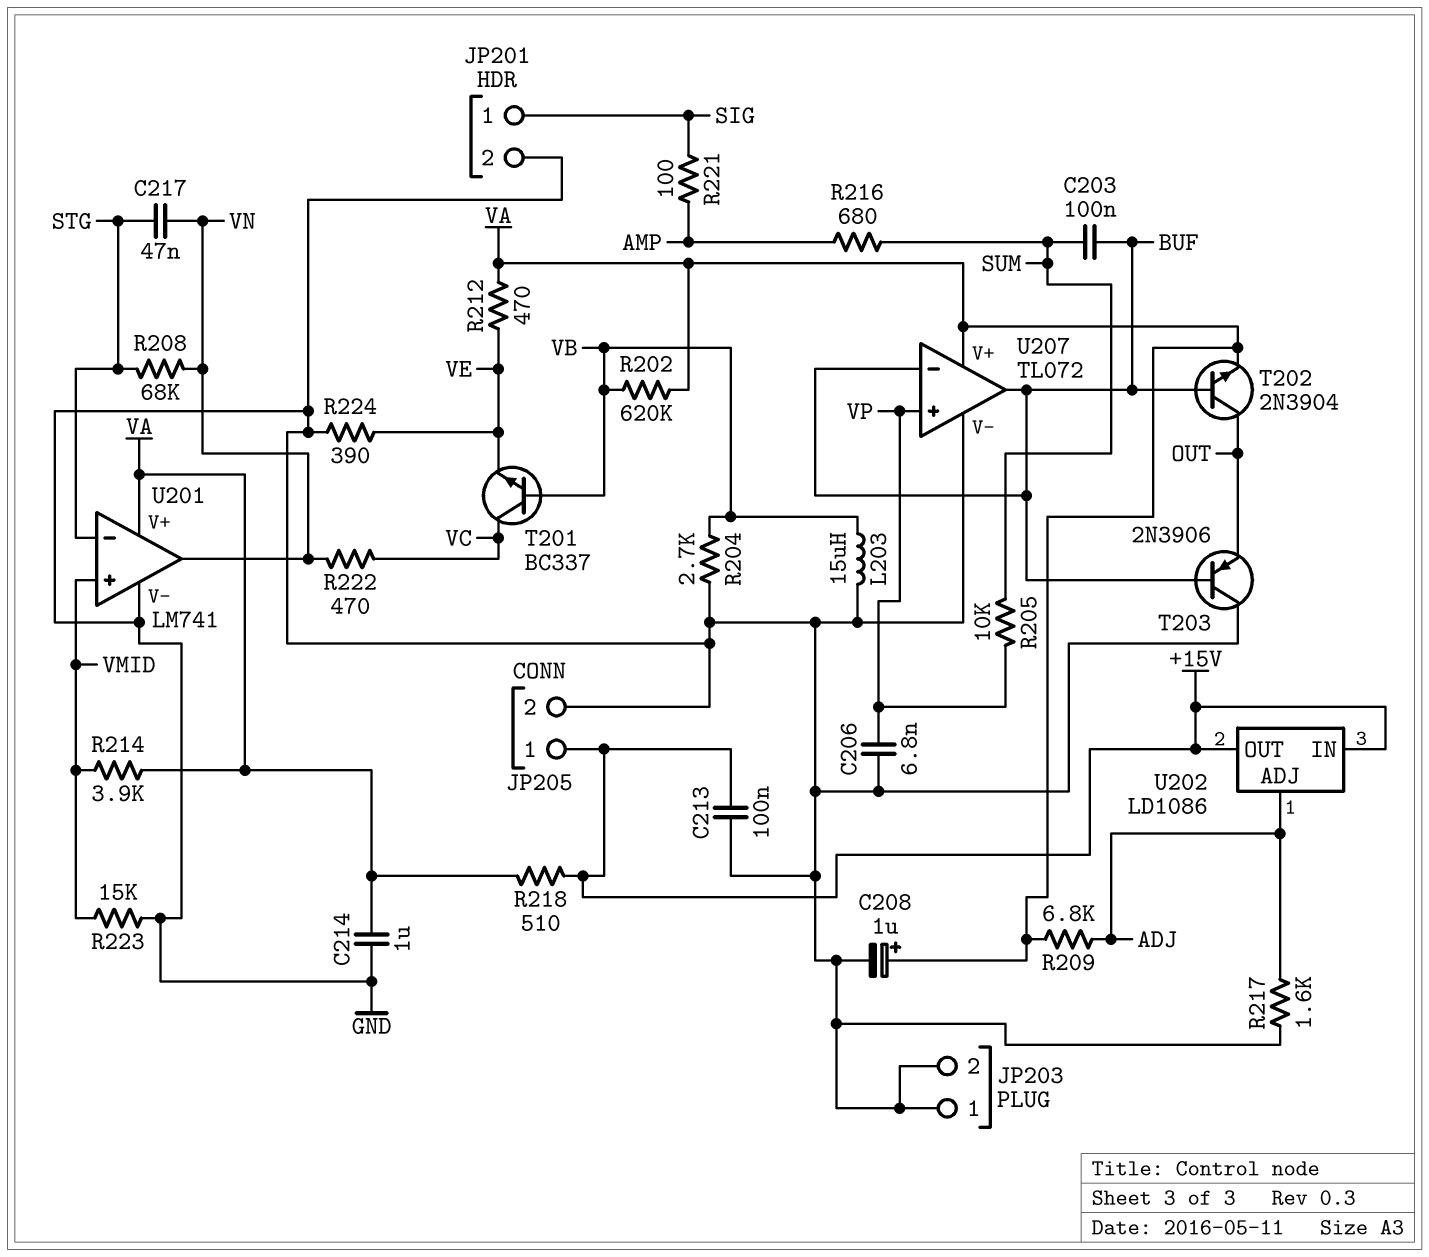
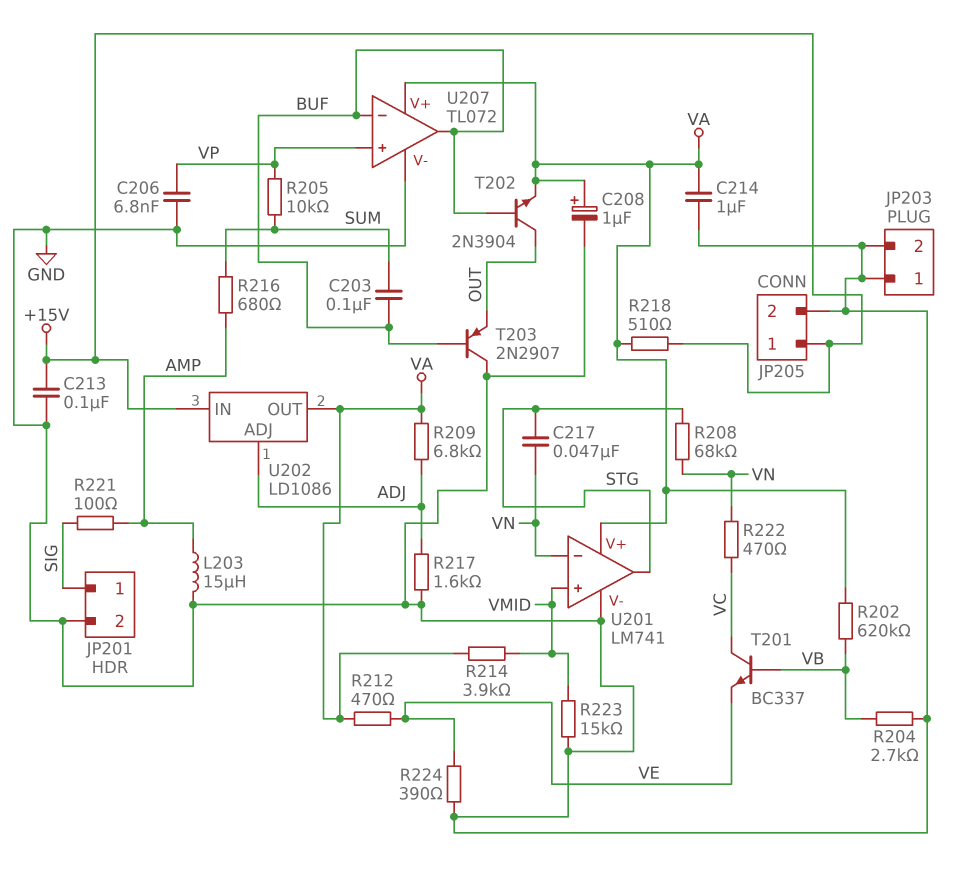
L203: 15uH (GND, VB) -> 15uH (AMP, GND)
T203: PNP 2N3906 (B BUF, C GND, E OUT) -> PNP 2N2907 (B BUF, C GND, E OUT)
U201 pin in-: STG -> VN
U201 pin out: VN -> STG
U202 pin OUT: +15V -> VA

